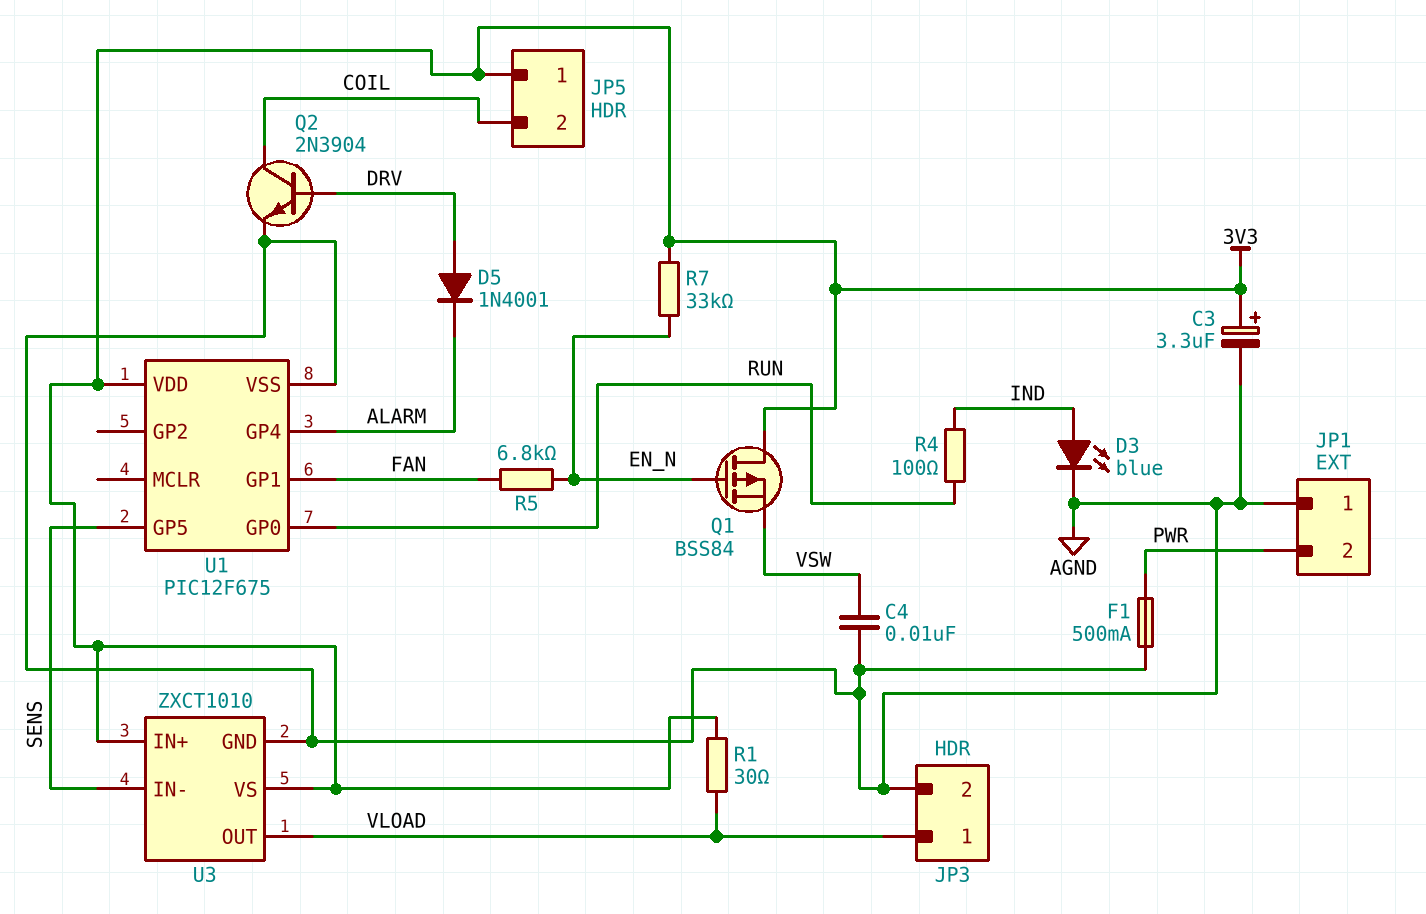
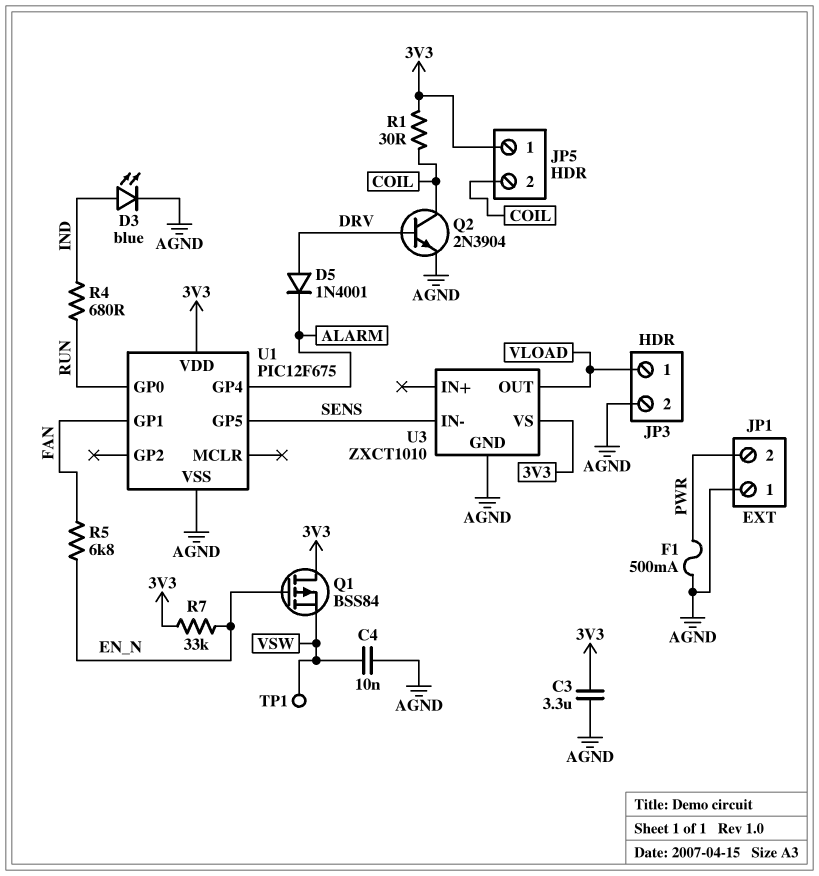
C3: 3.3uF (plus 3V3, minus AGND) -> 3.3uF (3V3, AGND)
R1: 30 (3V3, VLOAD) -> 30 (3V3, COIL)
R4: 100 (IND, RUN) -> 680 (IND, RUN)
TP1: none -> test point (VSW)
U3 pin IN+: 3V3 -> none

